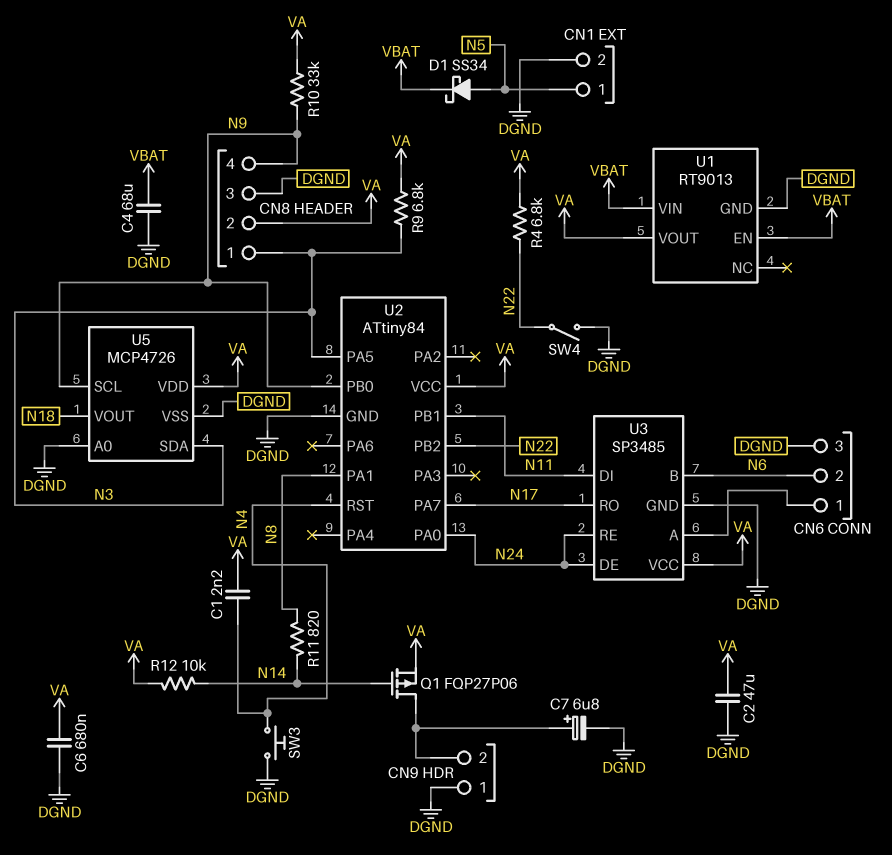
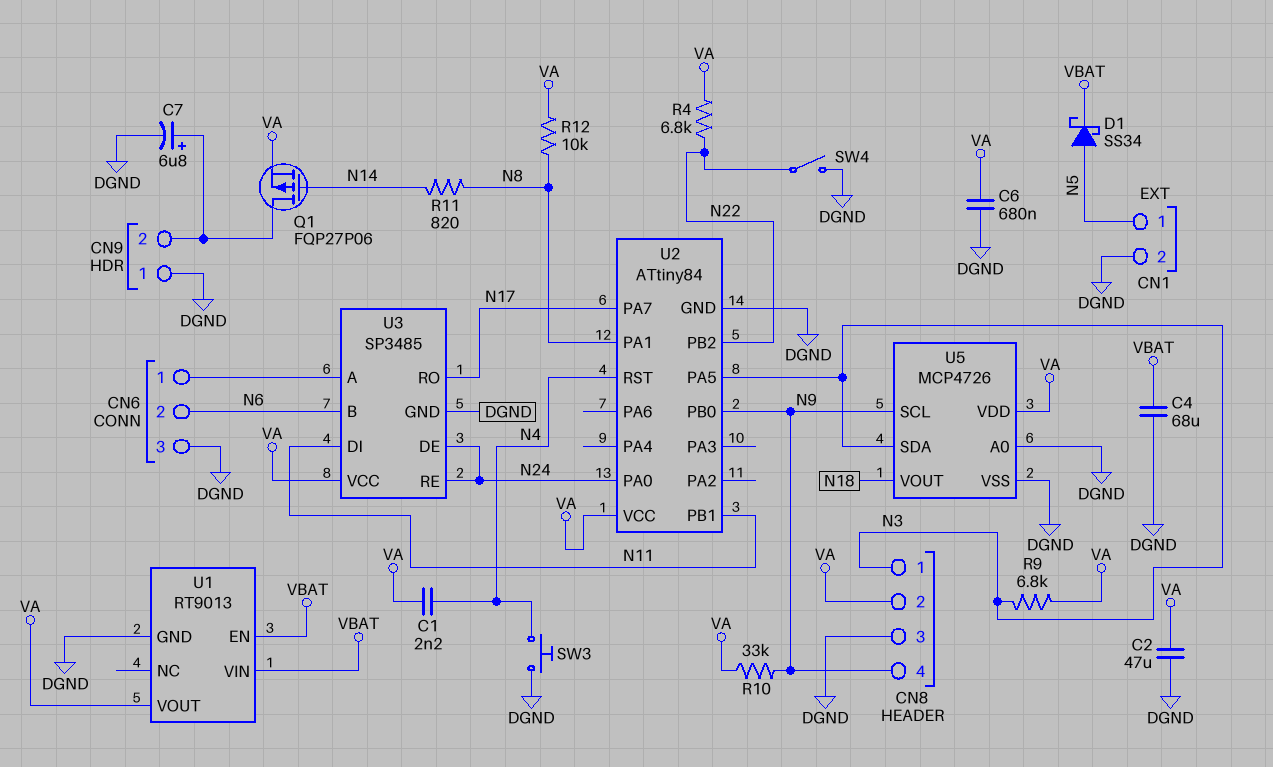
R12: 10k (N14, VA) -> 10k (N8, VA)

